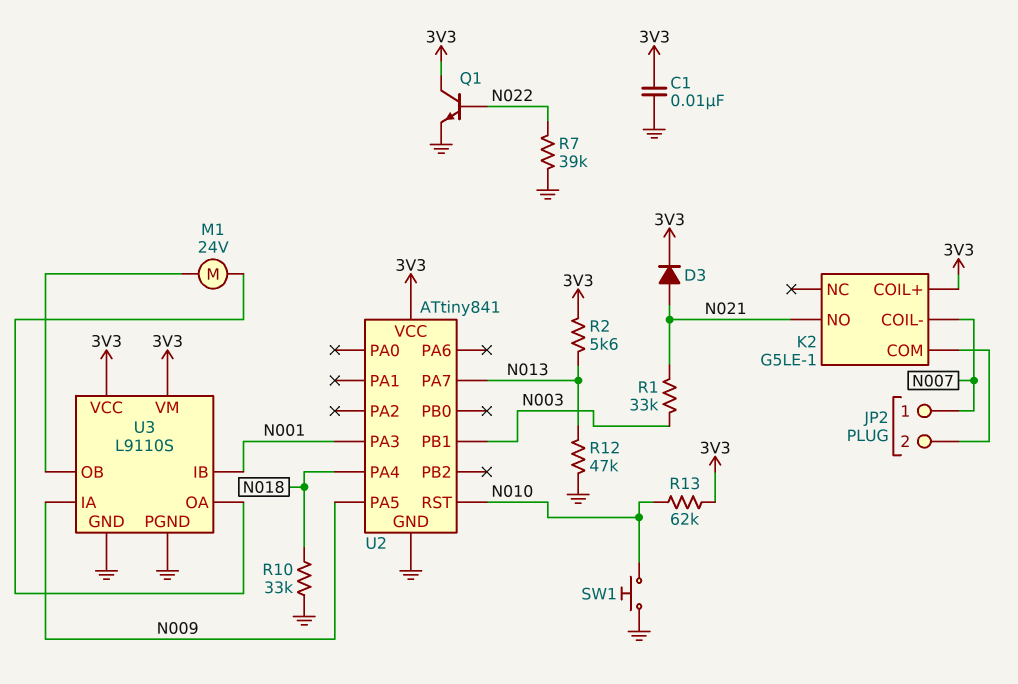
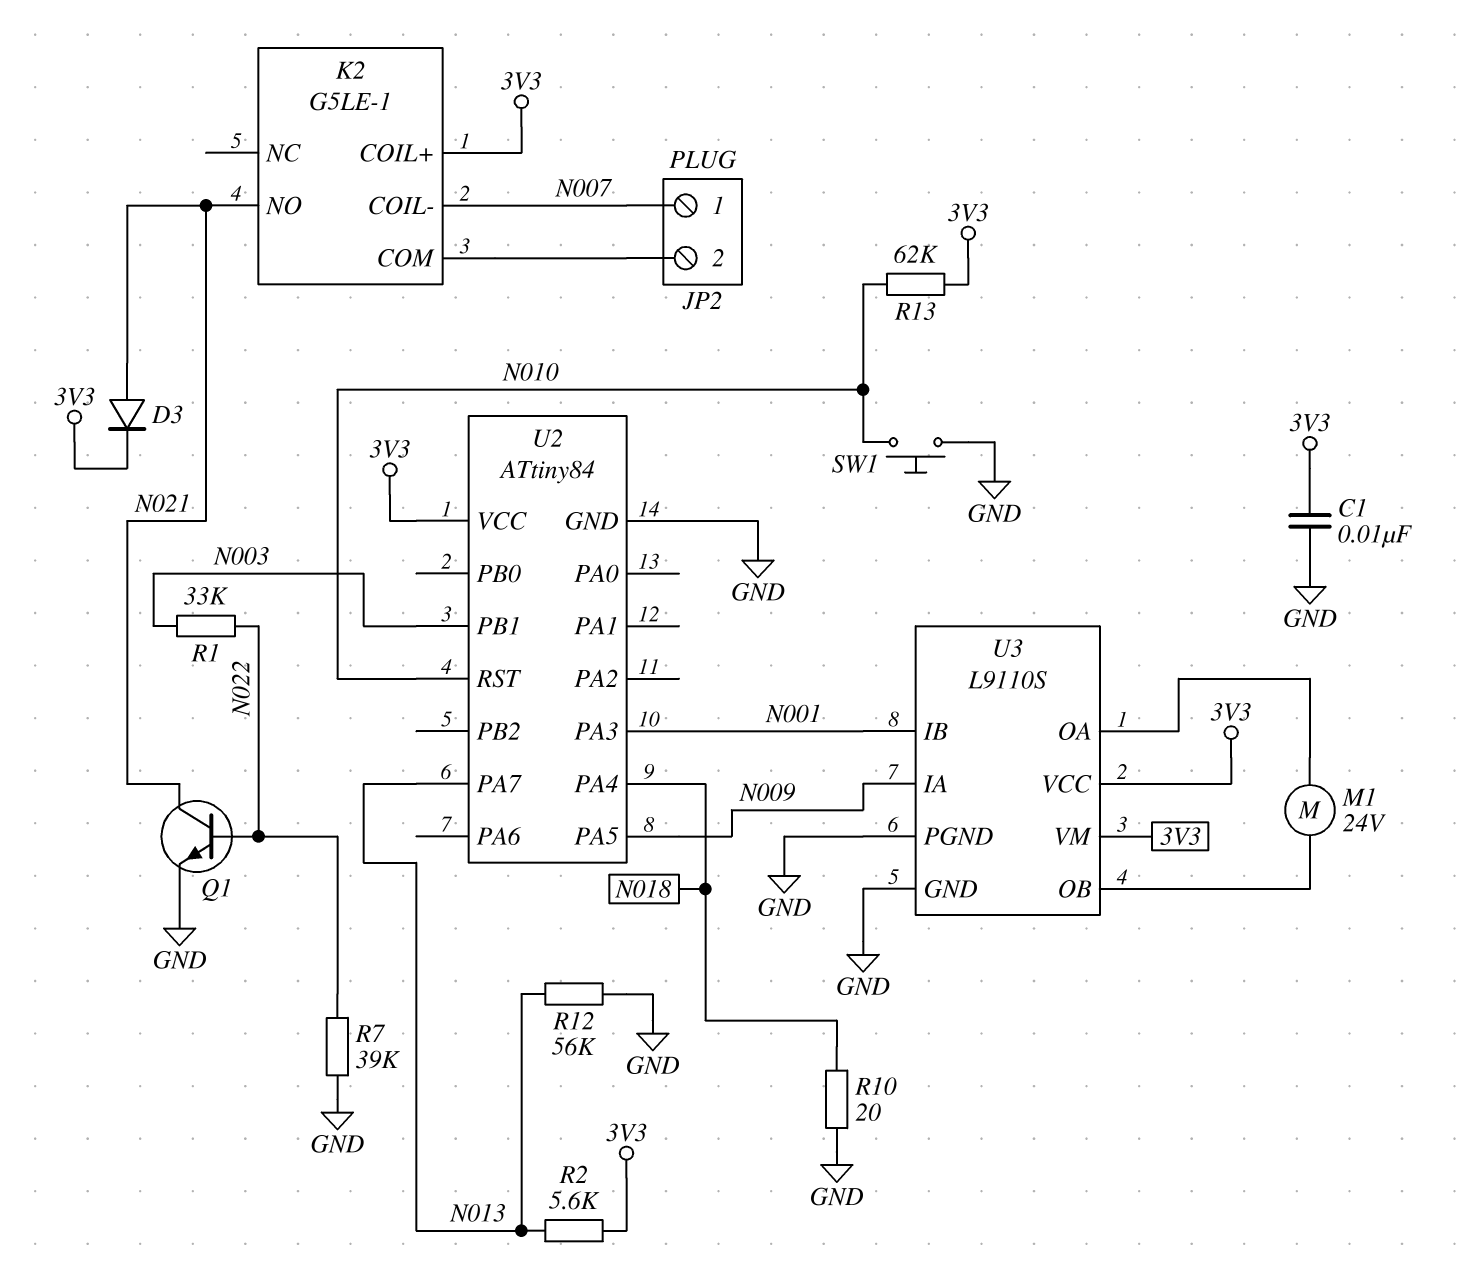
Q1: NPN (B N022, C 3V3, E GND) -> NPN (B N022, C N021, E GND)
R1: 33k (N003, N021) -> 33k (N003, N022)
R10: 33k (GND, N018) -> 20 (GND, N018)
R12: 47k (GND, N013) -> 56k (GND, N013)
U2: ATtiny841 -> ATtiny84

